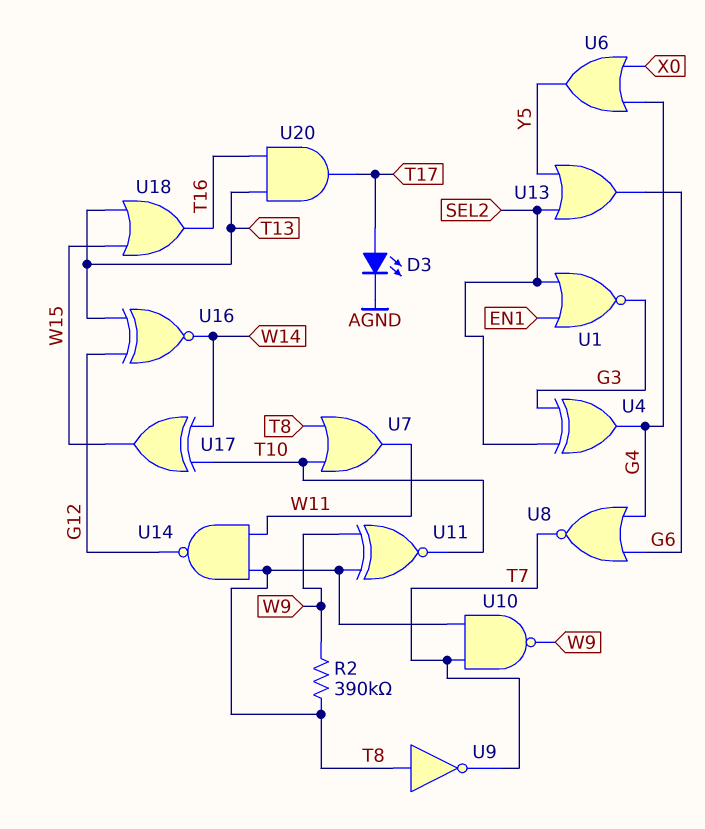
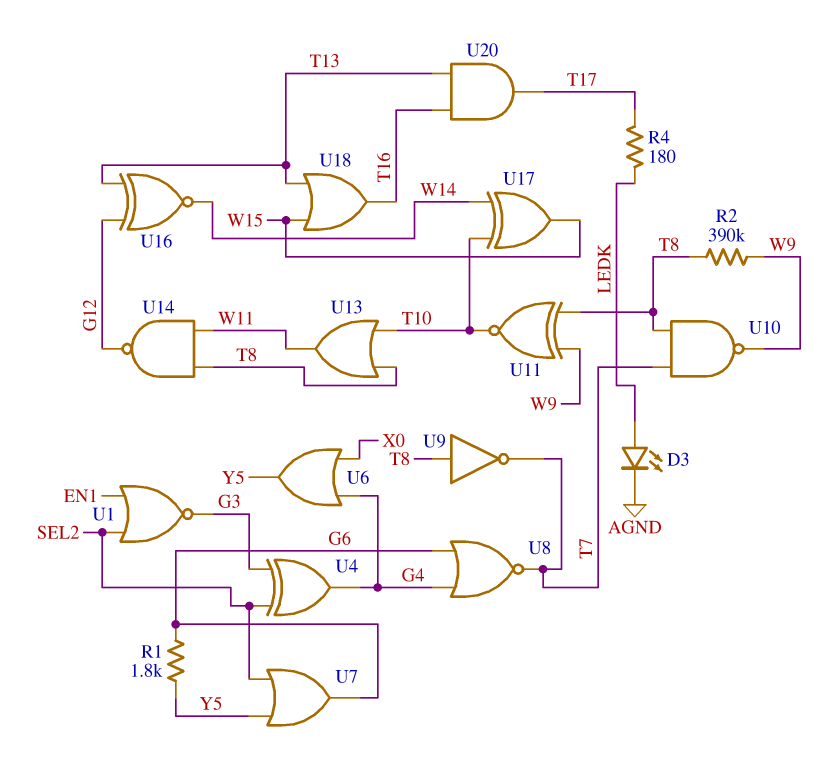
D3: LED (A T17, K AGND) -> LED (A LEDK, K AGND)
R1: none -> 1.8k (G6, Y5)
R4: none -> 180 (LEDK, T17)
U7: OR (in T8, in T10, out W11) -> OR (in SEL2, in Y5, out G6)
U13: OR (in SEL2, in Y5, out G6) -> OR (in T8, in T10, out W11)

